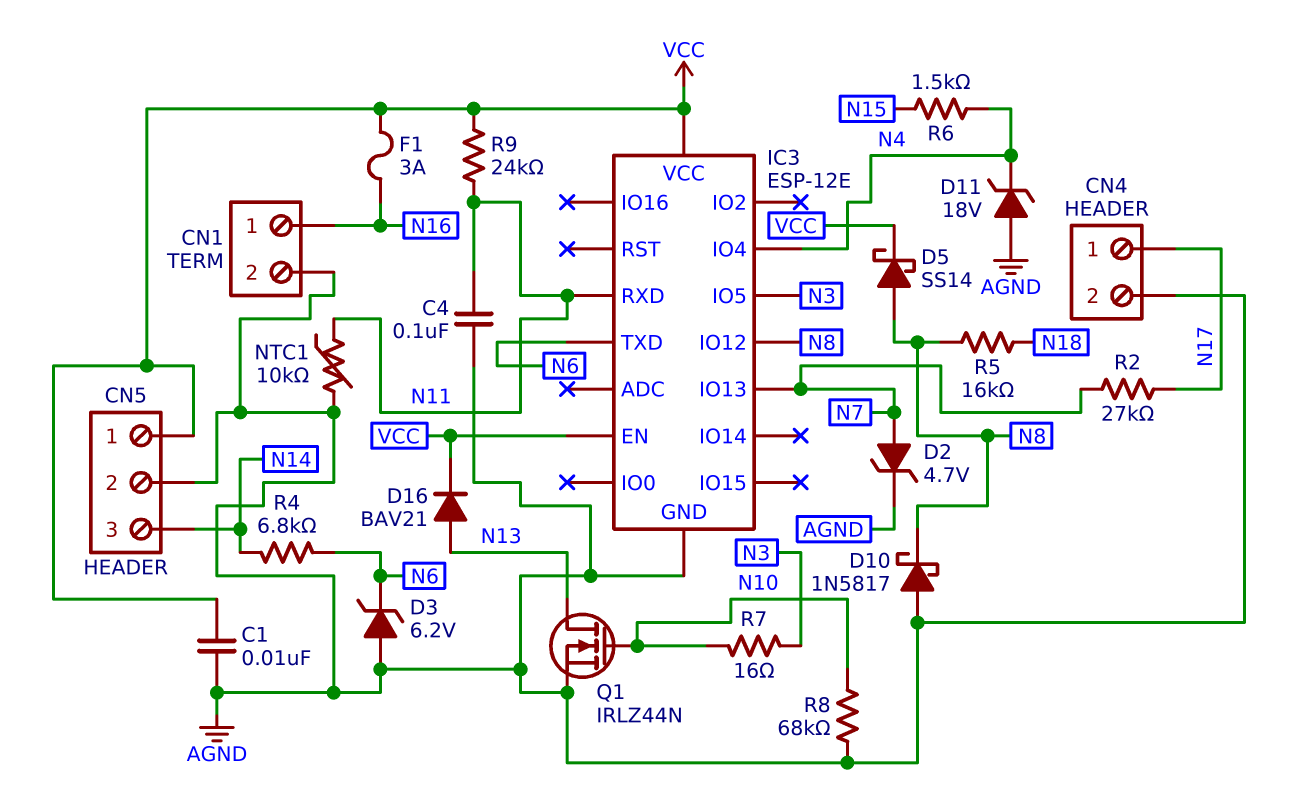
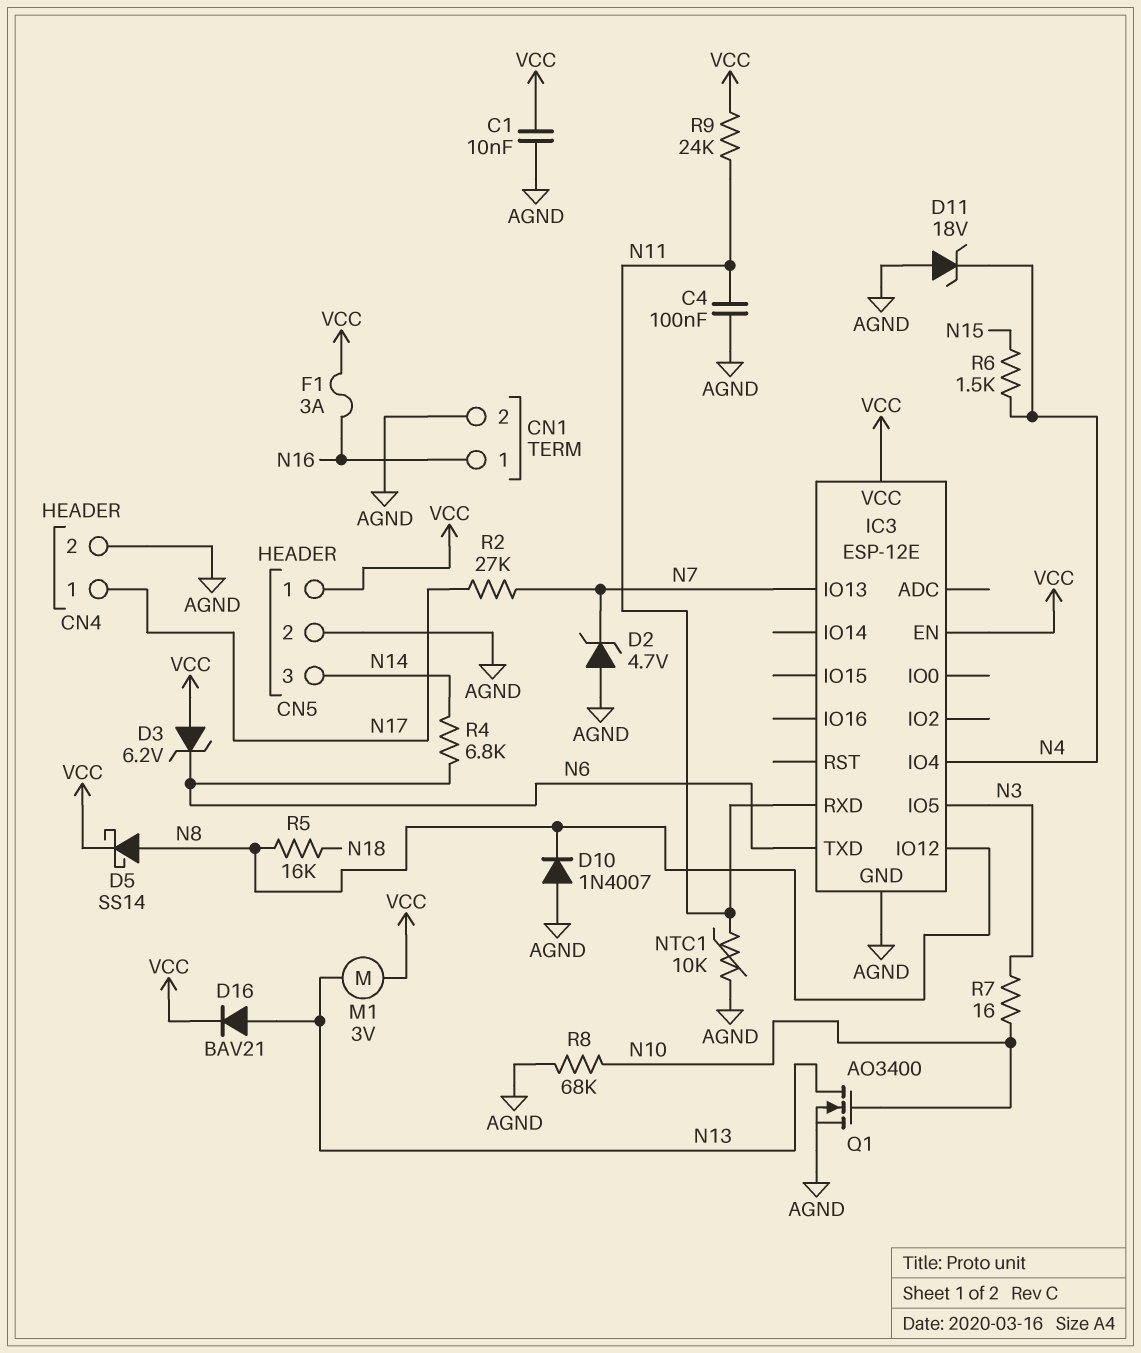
D2: zener 4.7V (A N7, K AGND) -> zener 4.7V (A AGND, K N7)
D3: zener 6.2V (A AGND, K N6) -> zener 6.2V (A VCC, K N6)
D10: schottky 1N5817 (A AGND, K N8) -> diode 1N4007 (A AGND, K N8)
M1: none -> motor 3V (N13, VCC)
Q1: NMOS IRLZ44N (G N10, D N13, S AGND) -> NMOS AO3400 (G N10, D N13, S AGND)

